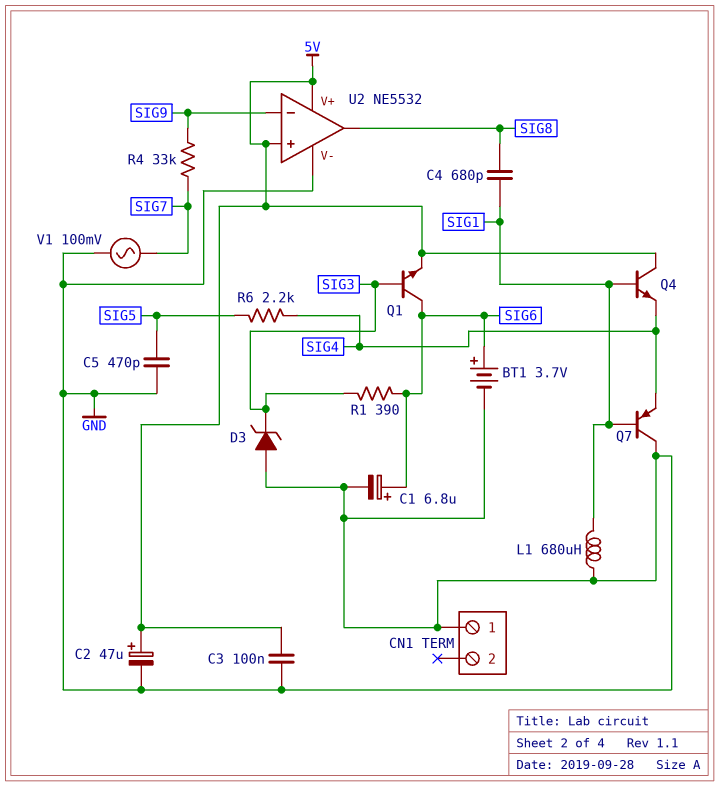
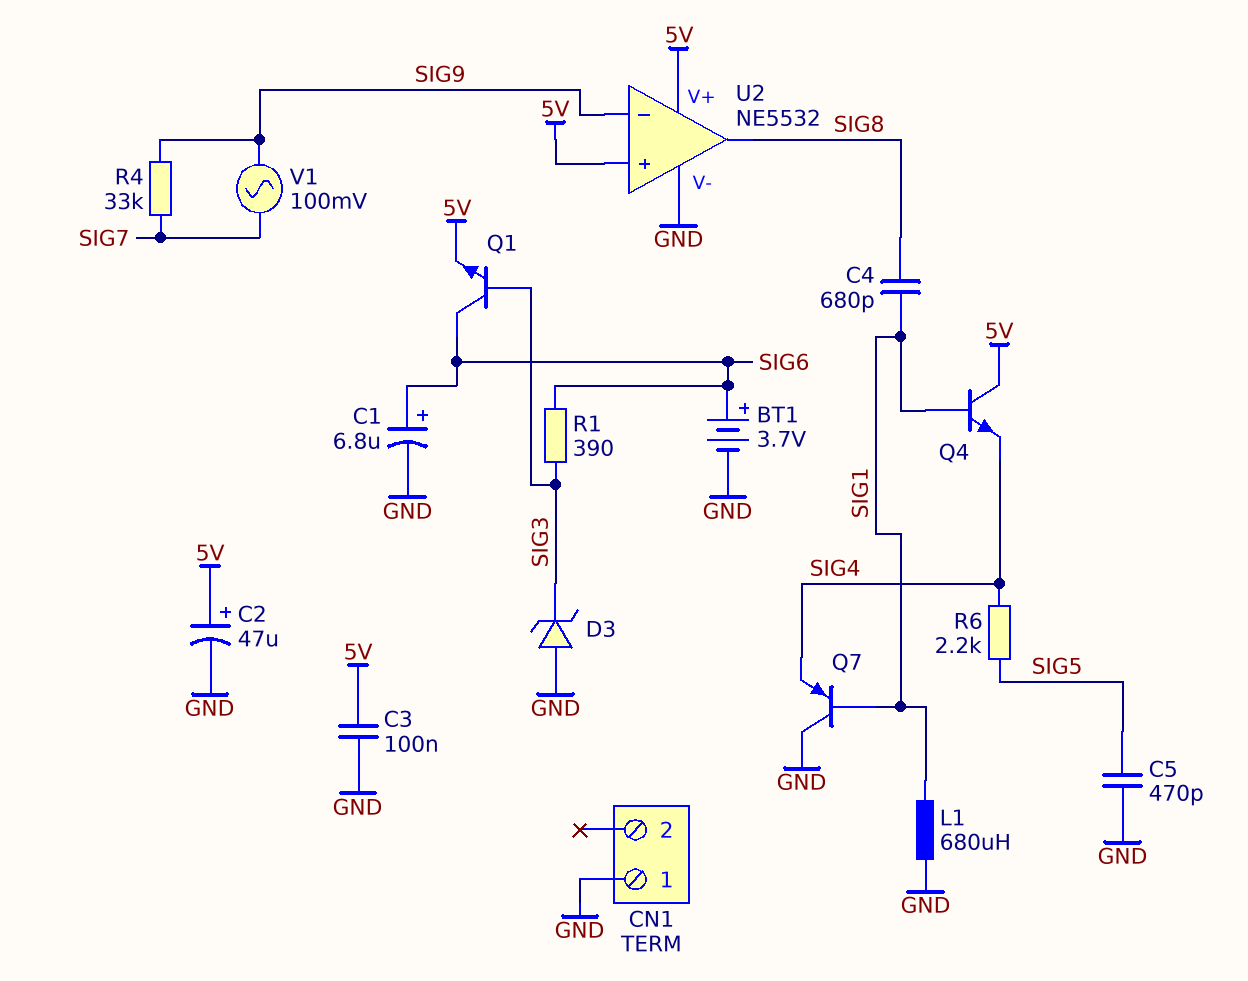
V1: AC 100mV (GND, SIG7) -> AC 100mV (SIG7, SIG9)

